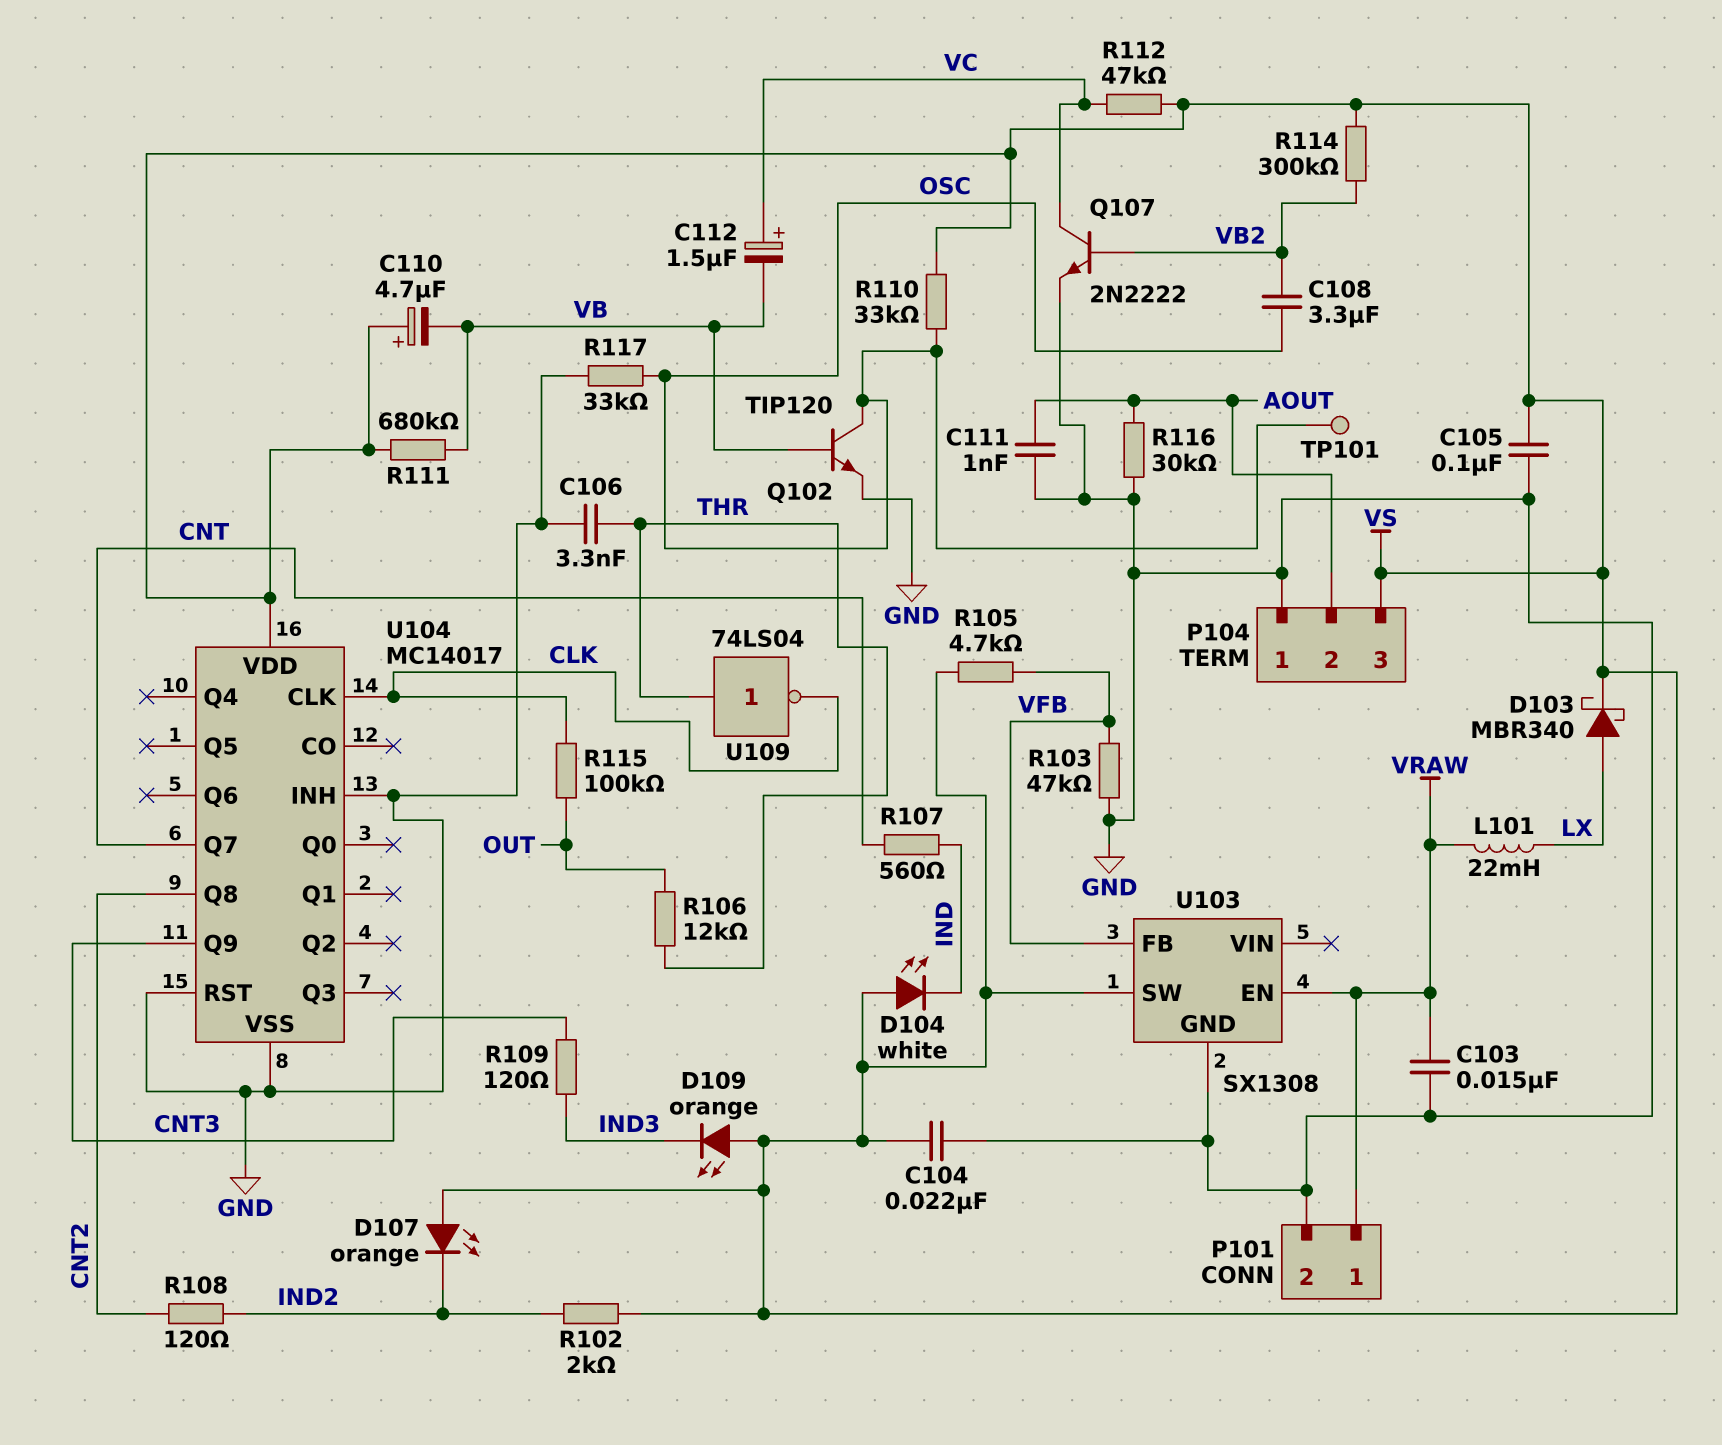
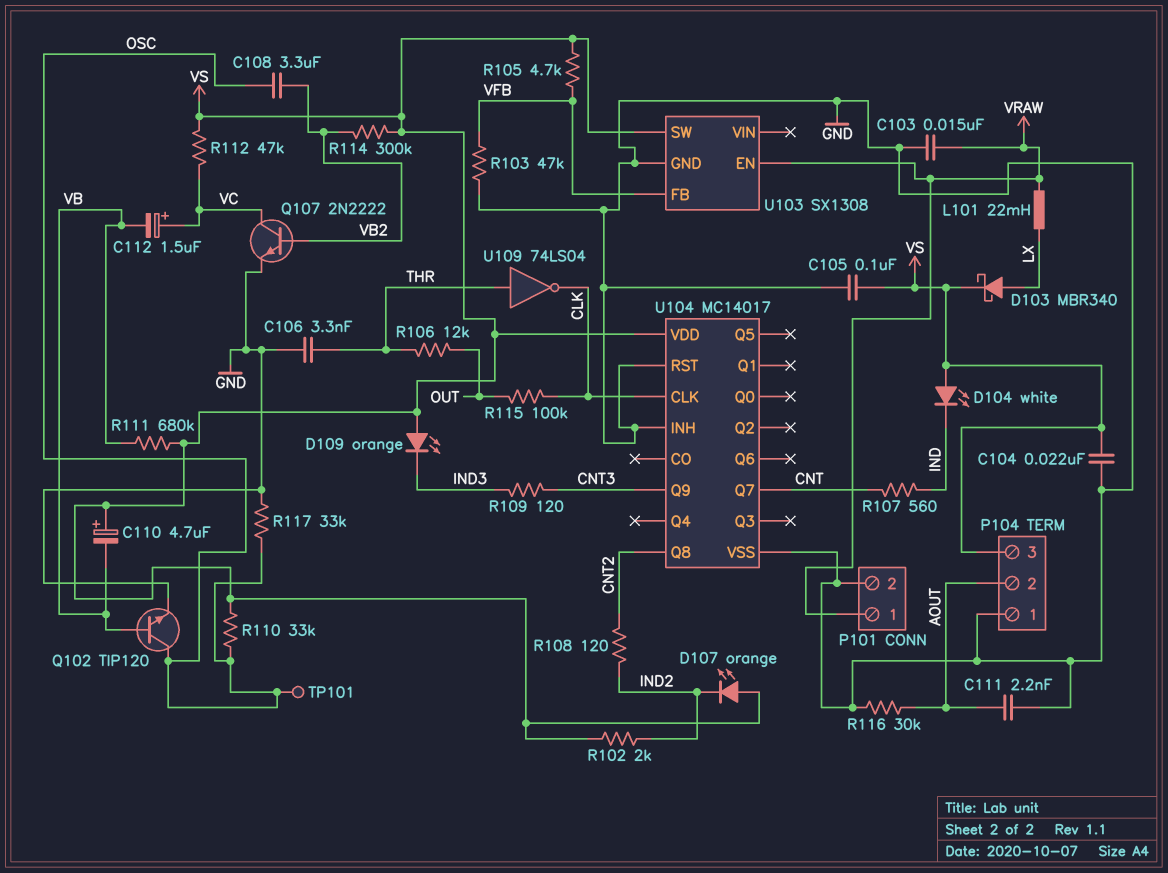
C111: 1nF (AOUT, GND) -> 2.2nF (AOUT, GND)

